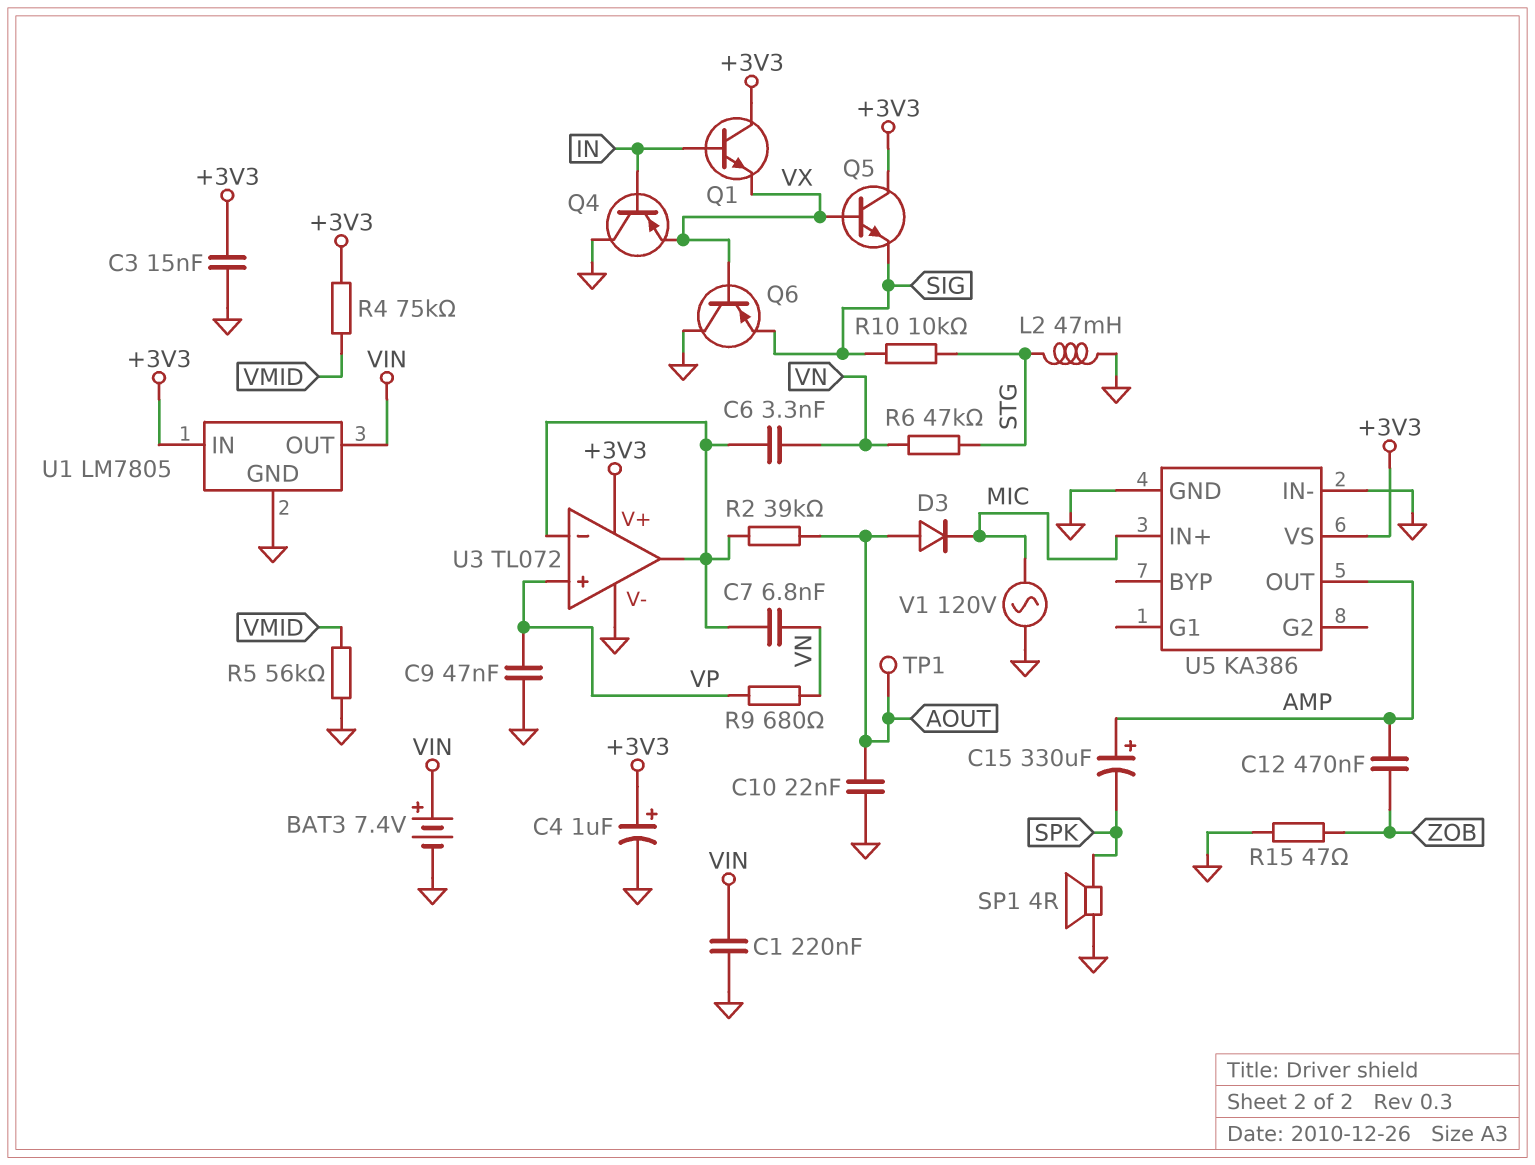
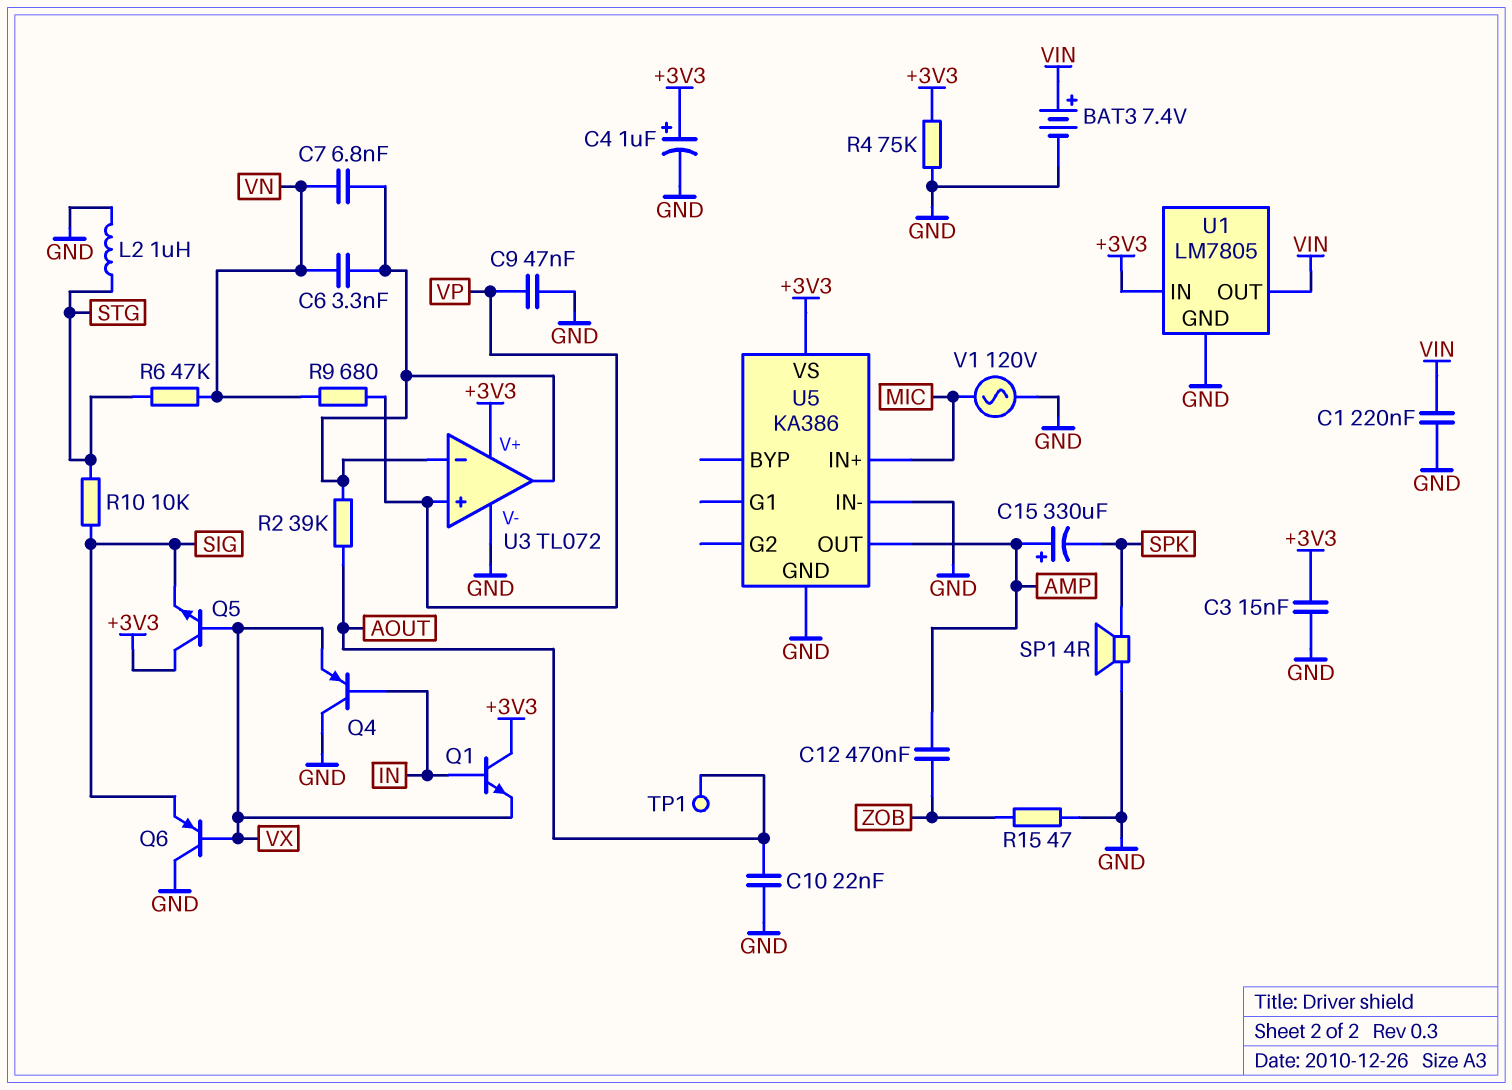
D3: diode (A AOUT, K MIC) -> none
L2: 47mH (GND, STG) -> 1uH (GND, STG)
R4: 75k (+3V3, VMID) -> 75k (+3V3, GND)
R5: 56k (GND, VMID) -> none

